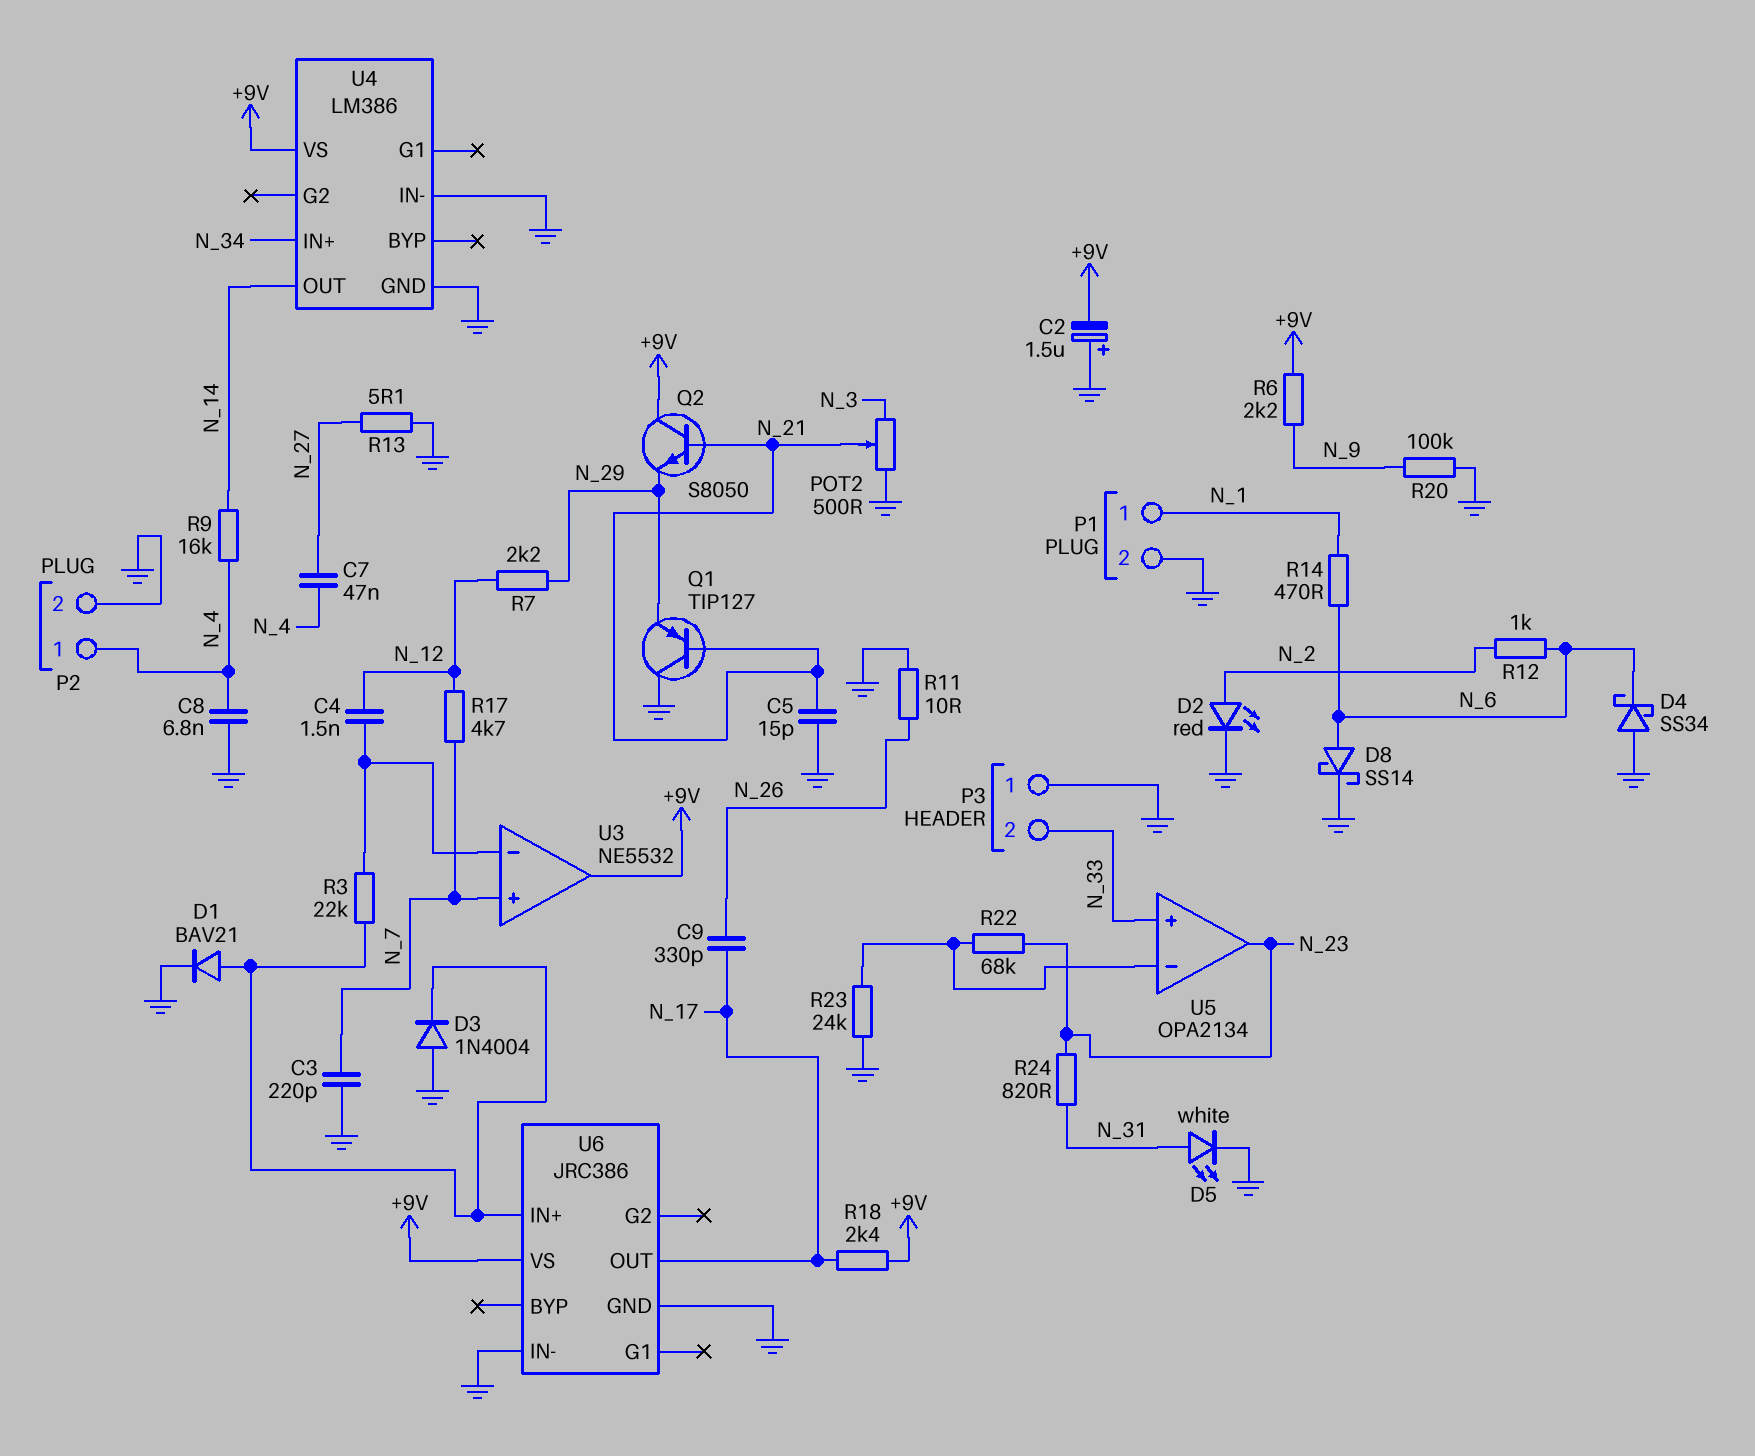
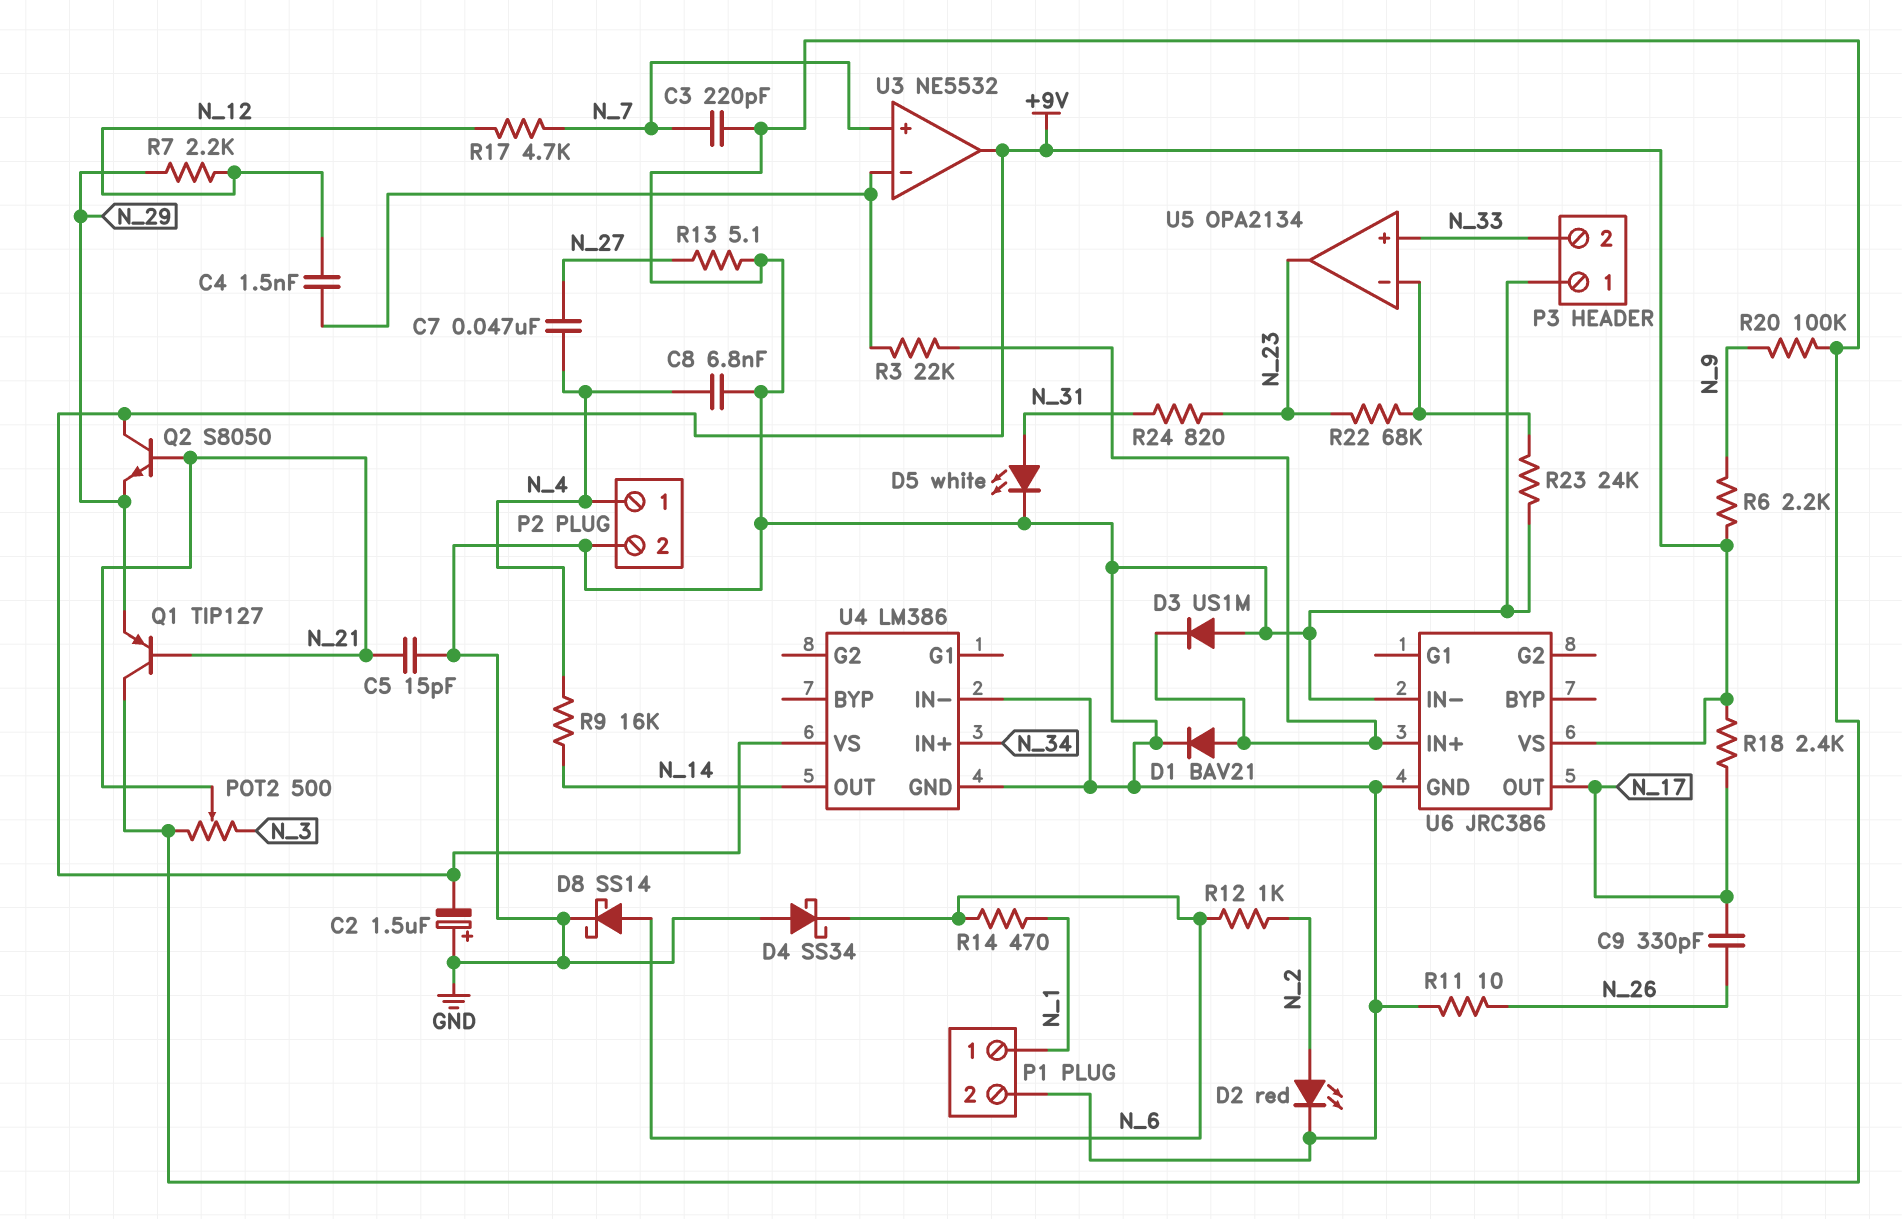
D3: diode 1N4004 (A GND, K U6/IN+) -> diode US1M (A GND, K U6/IN+)

